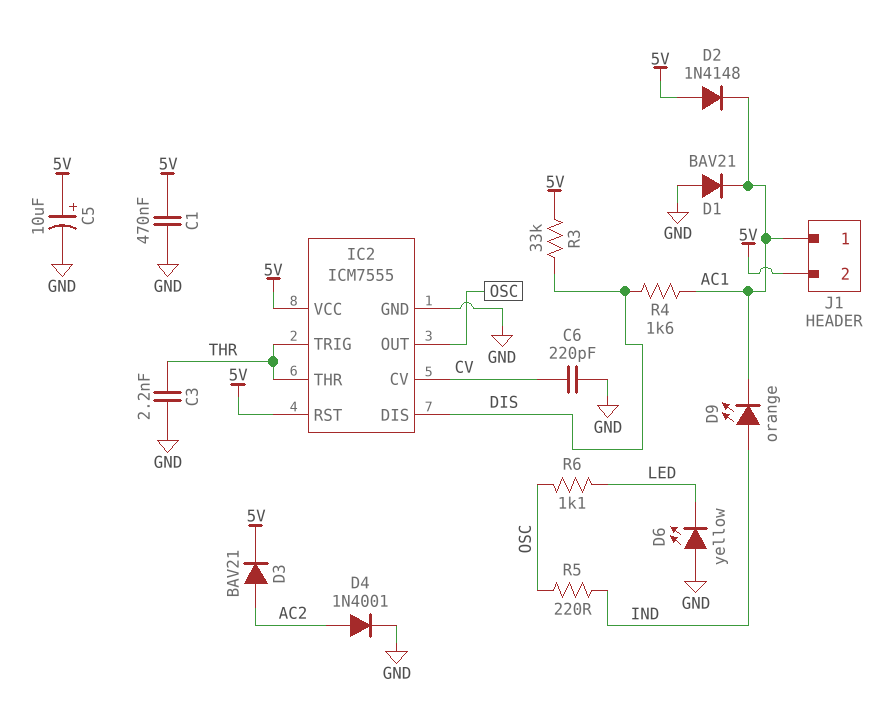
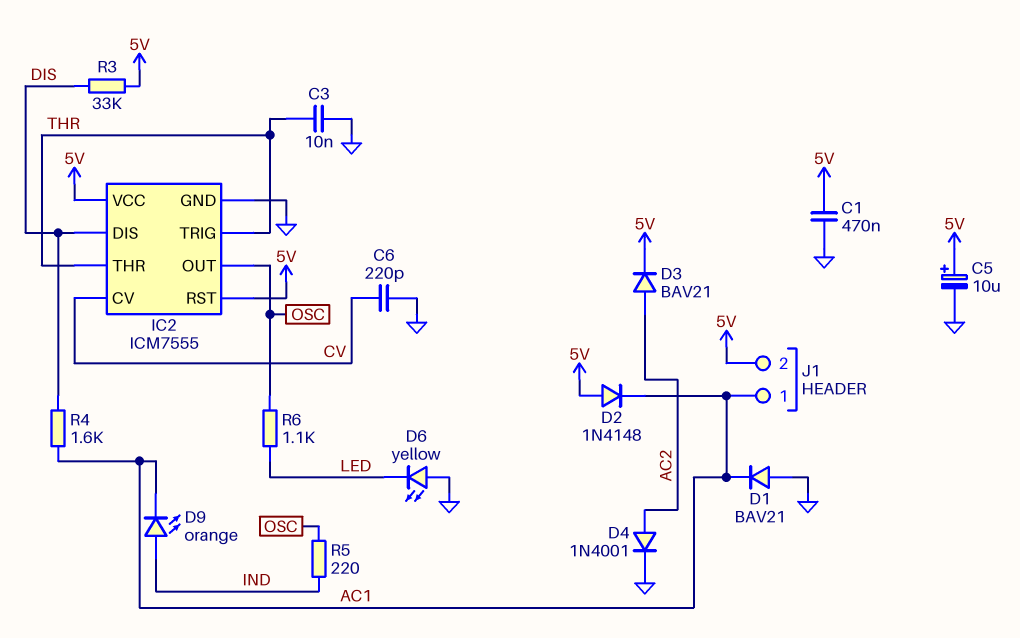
C3: 2.2nF (GND, THR) -> 10nF (GND, THR)

